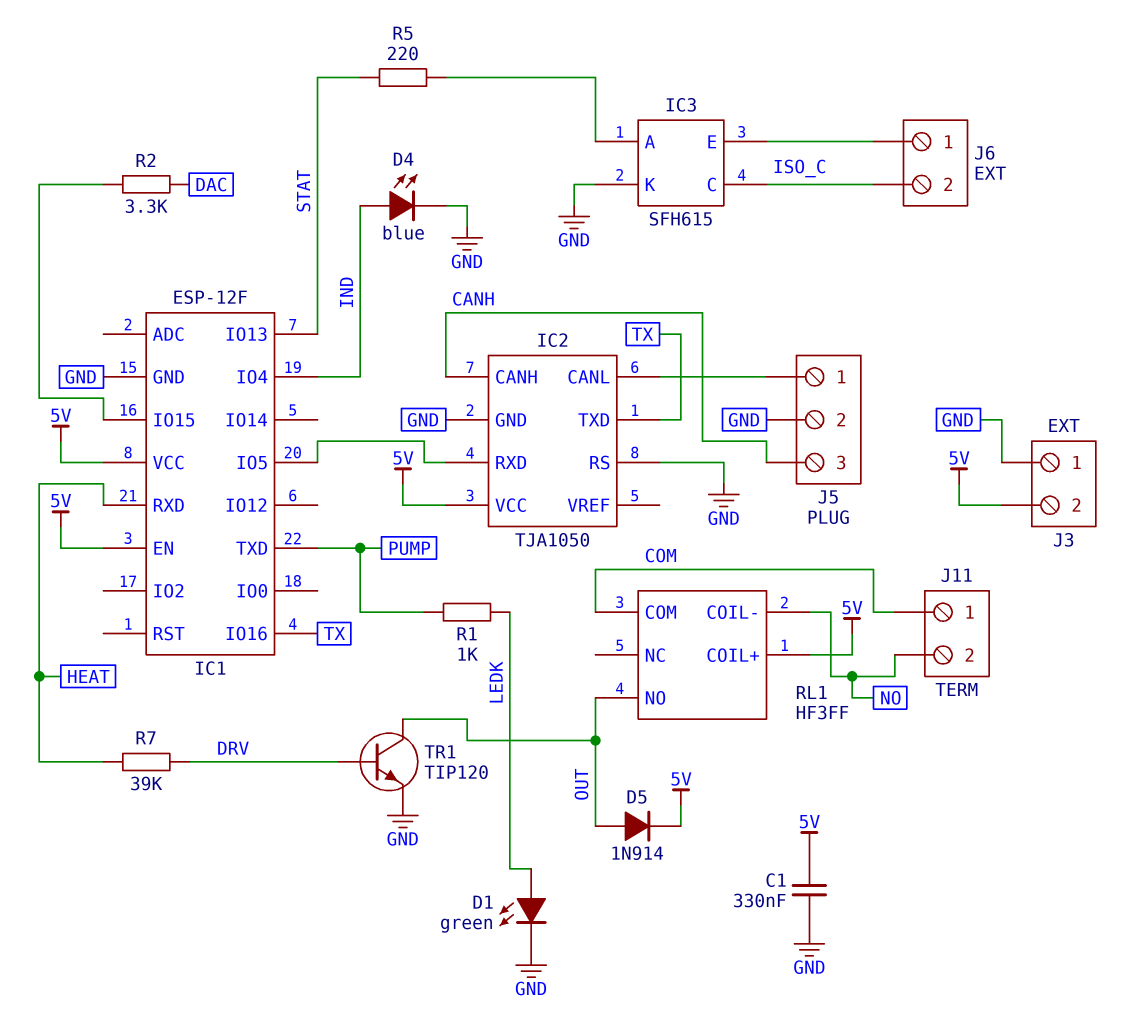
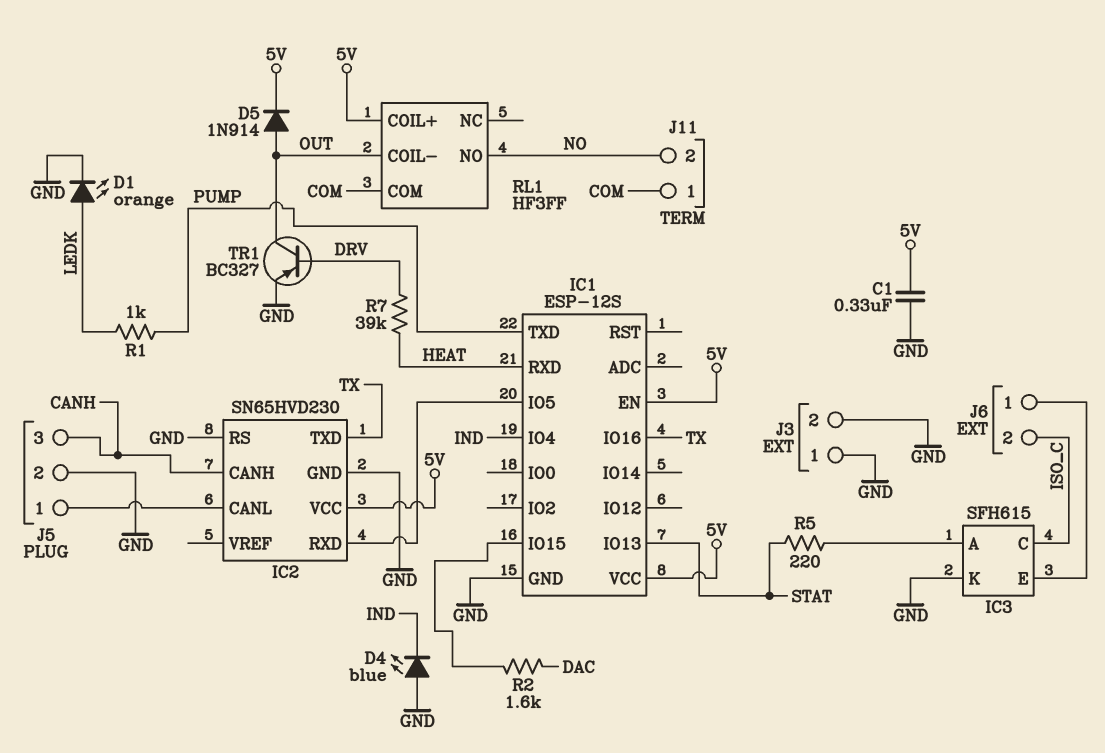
D1: LED green (A LEDK, K GND) -> LED orange (A LEDK, K GND)
D4: LED blue (A IND, K GND) -> LED blue (A GND, K IND)
IC1: ESP-12F -> ESP-12S
IC2: TJA1050 -> SN65HVD230
J3 pin 2: 5V -> GND
R2: 3.3k (DAC, IC1/IO15) -> 1.6k (DAC, IC1/IO15)
RL1 pin COIL-: NO -> OUT
RL1 pin NO: OUT -> NO
TR1: NPN TIP120 (B DRV, C OUT, E GND) -> PNP BC327 (B DRV, C OUT, E GND)

